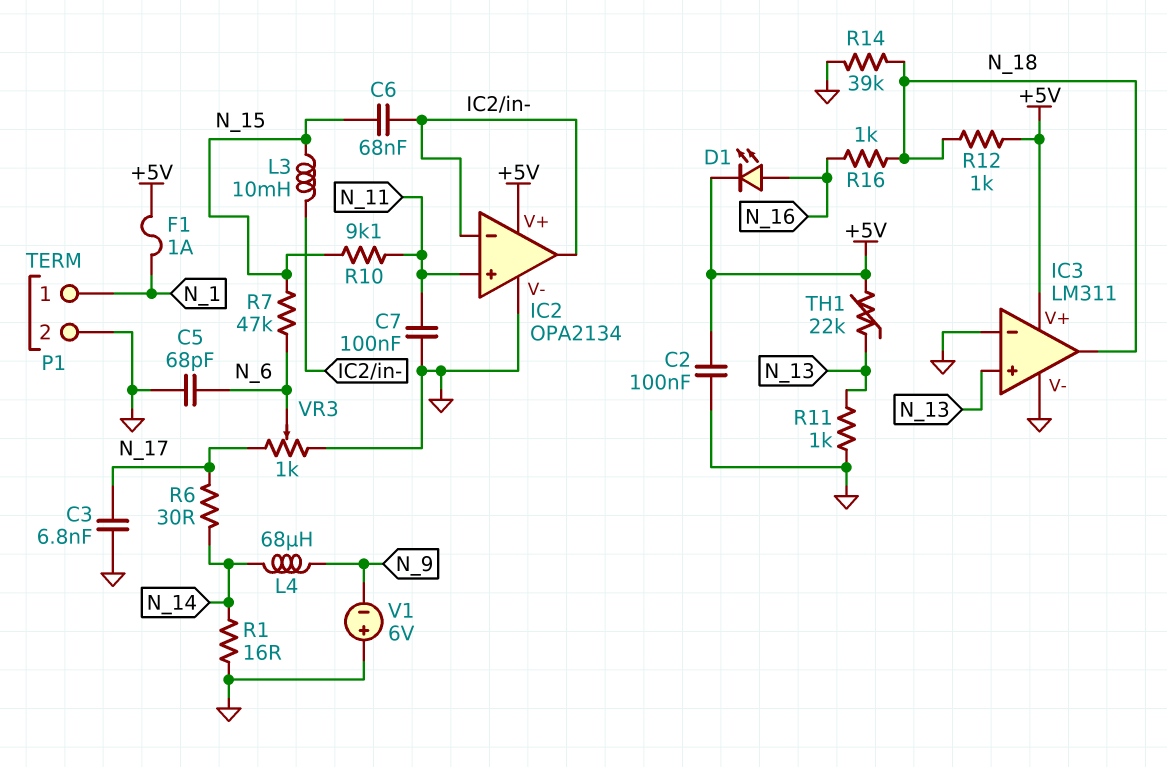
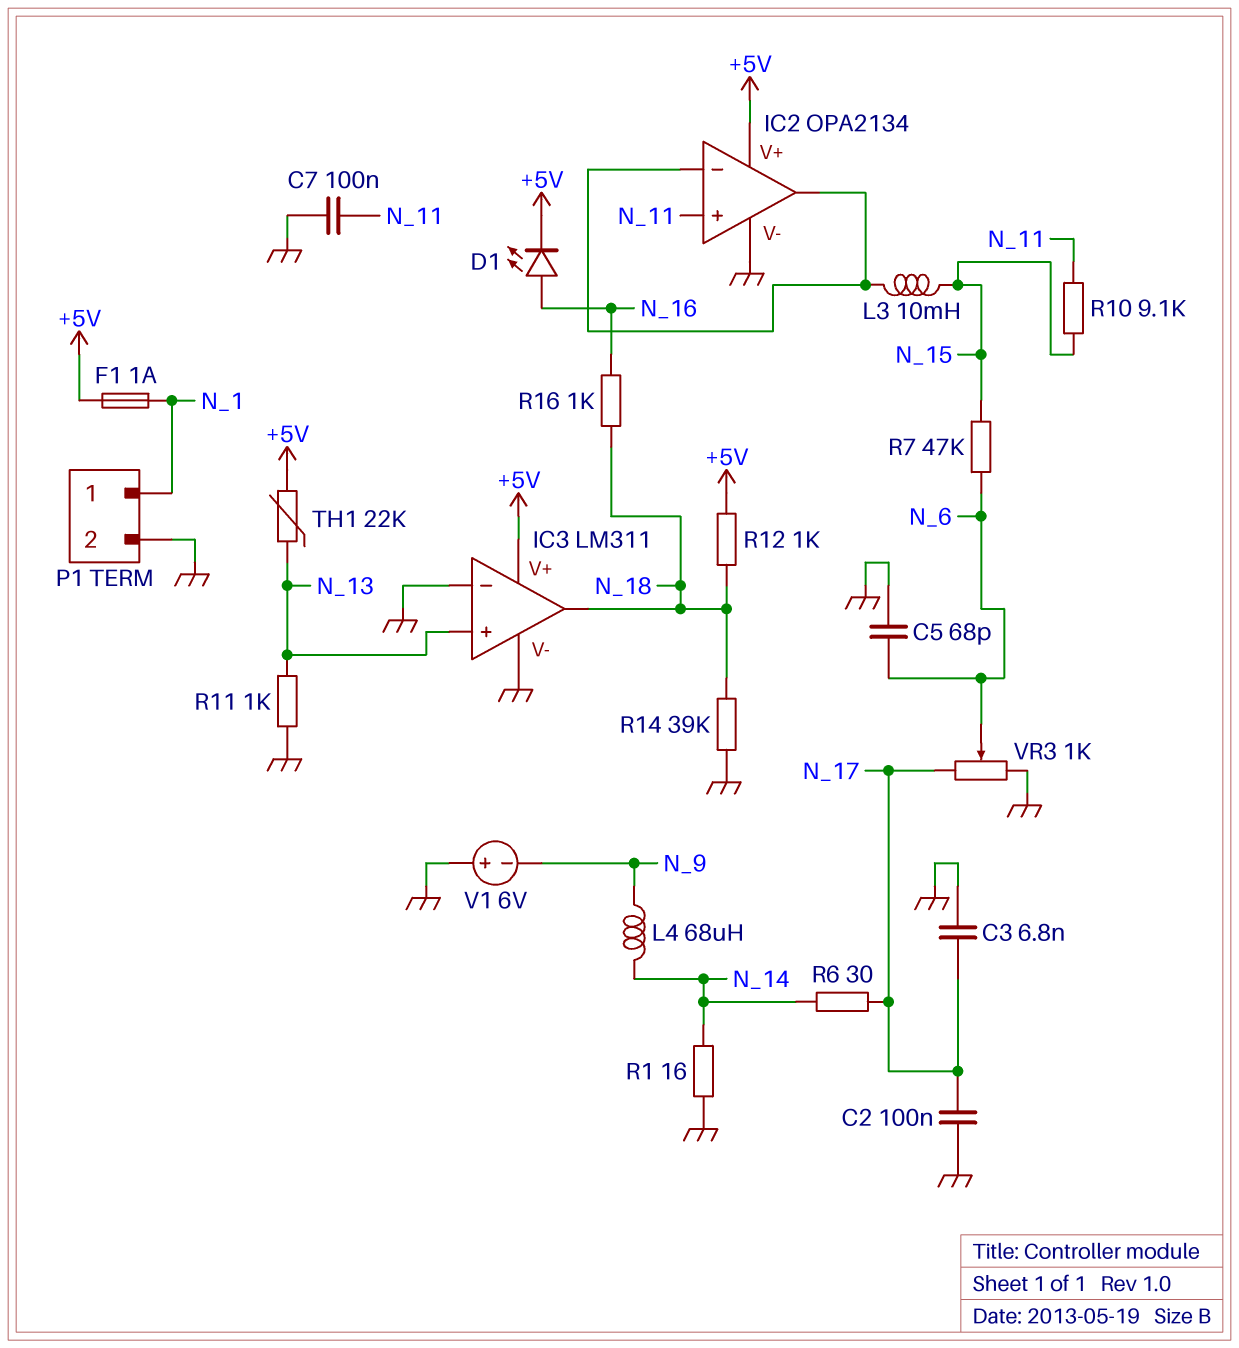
C2: 100nF (+5V, GND) -> 100nF (GND, N_17)
C6: 68nF (IC2/in-, N_15) -> none

